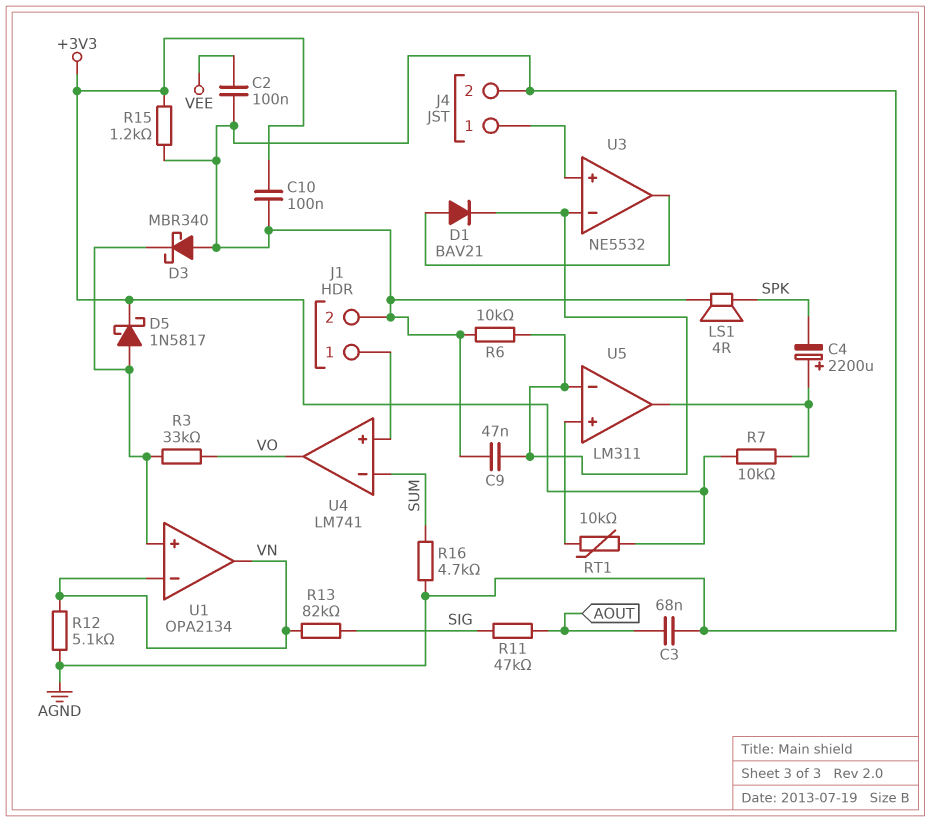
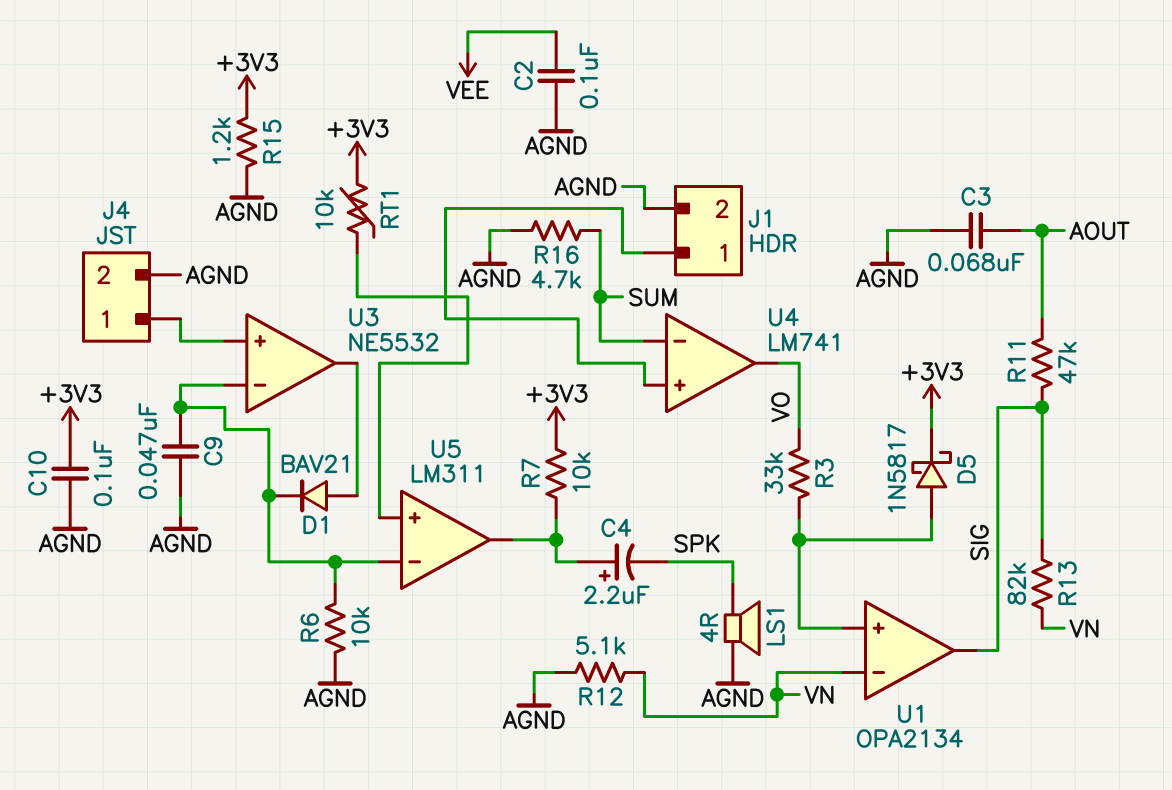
C4: 2200uF (plus U5/out, minus SPK) -> 2.2uF (plus U5/out, minus SPK)
D3: schottky MBR340 (A AGND, K U1/in+) -> none
U1 pin out: VN -> SIG

